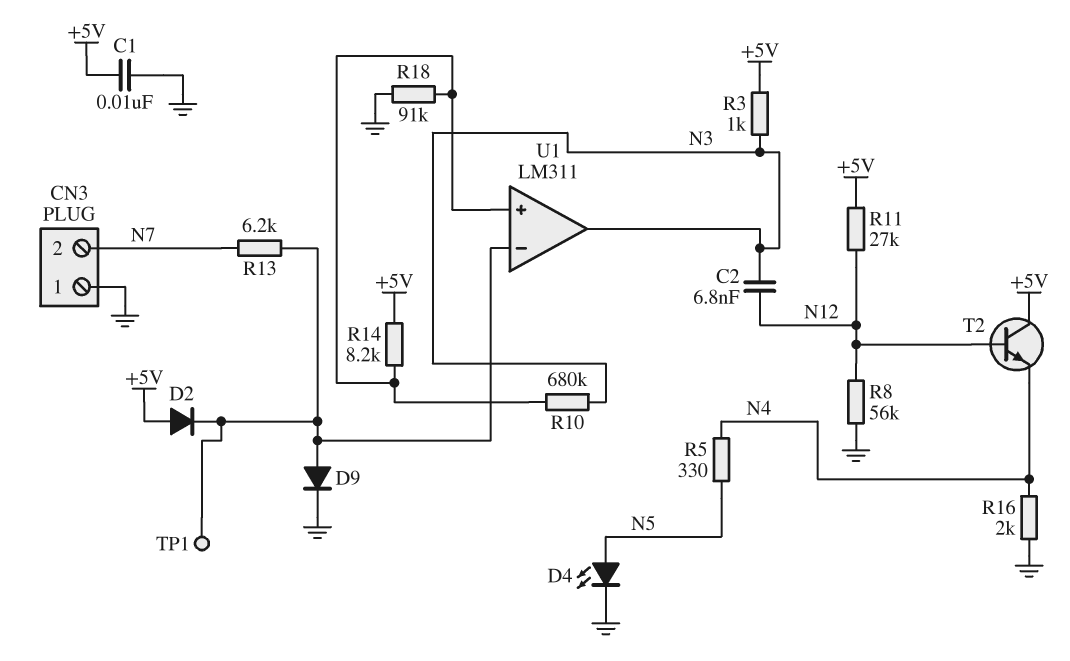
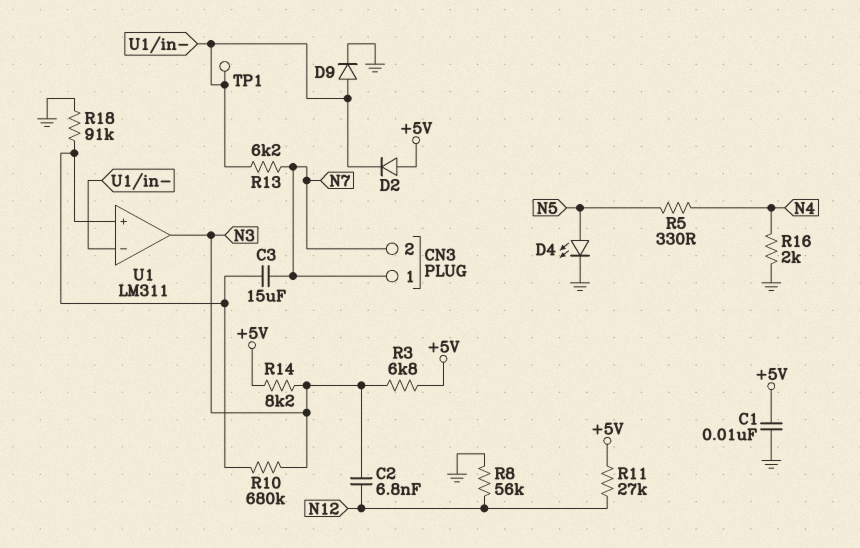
C3: none -> 15uF (N7, U1/in+)
CN3 pin 1: GND -> N7
R3: 1k (+5V, N3) -> 6.8k (+5V, N3)
R14: 8.2k (+5V, U1/in+) -> 8.2k (+5V, N3)
T2: NPN (B N12, C +5V, E N4) -> none

